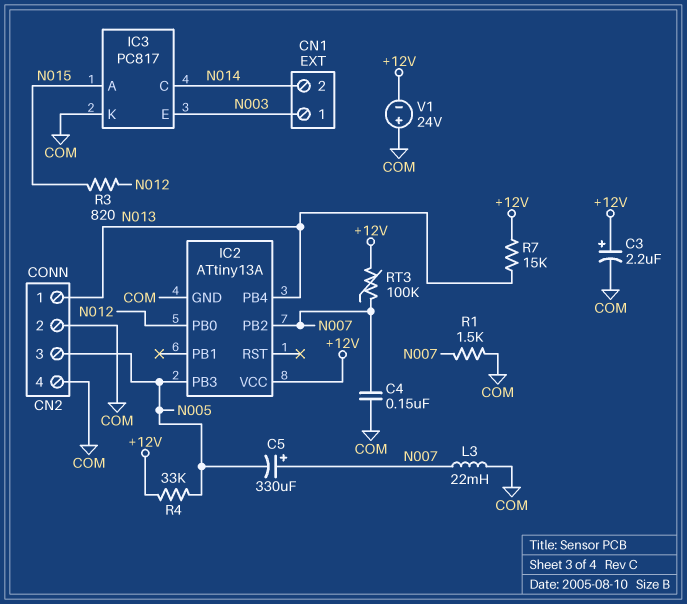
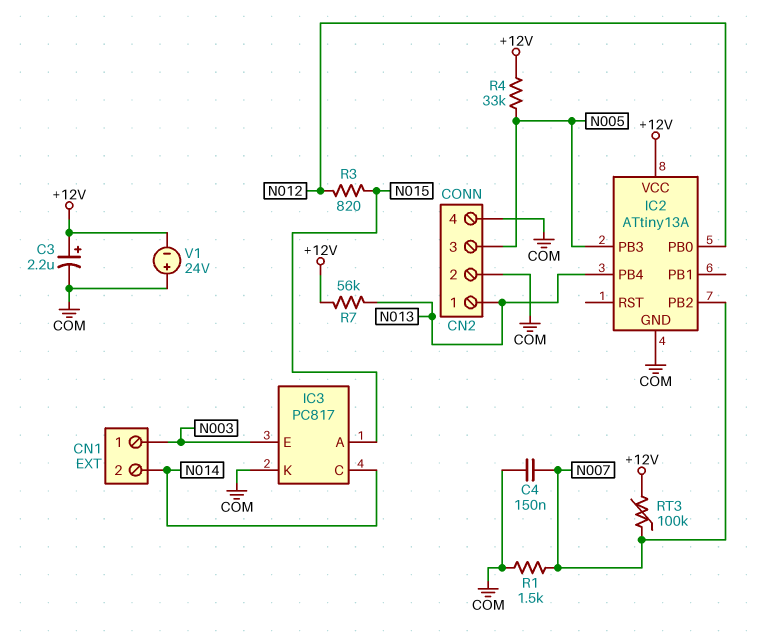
C5: 330uF (plus N007, minus N005) -> none
L3: 22mH (COM, N007) -> none
R7: 15k (+12V, N013) -> 56k (+12V, N013)

